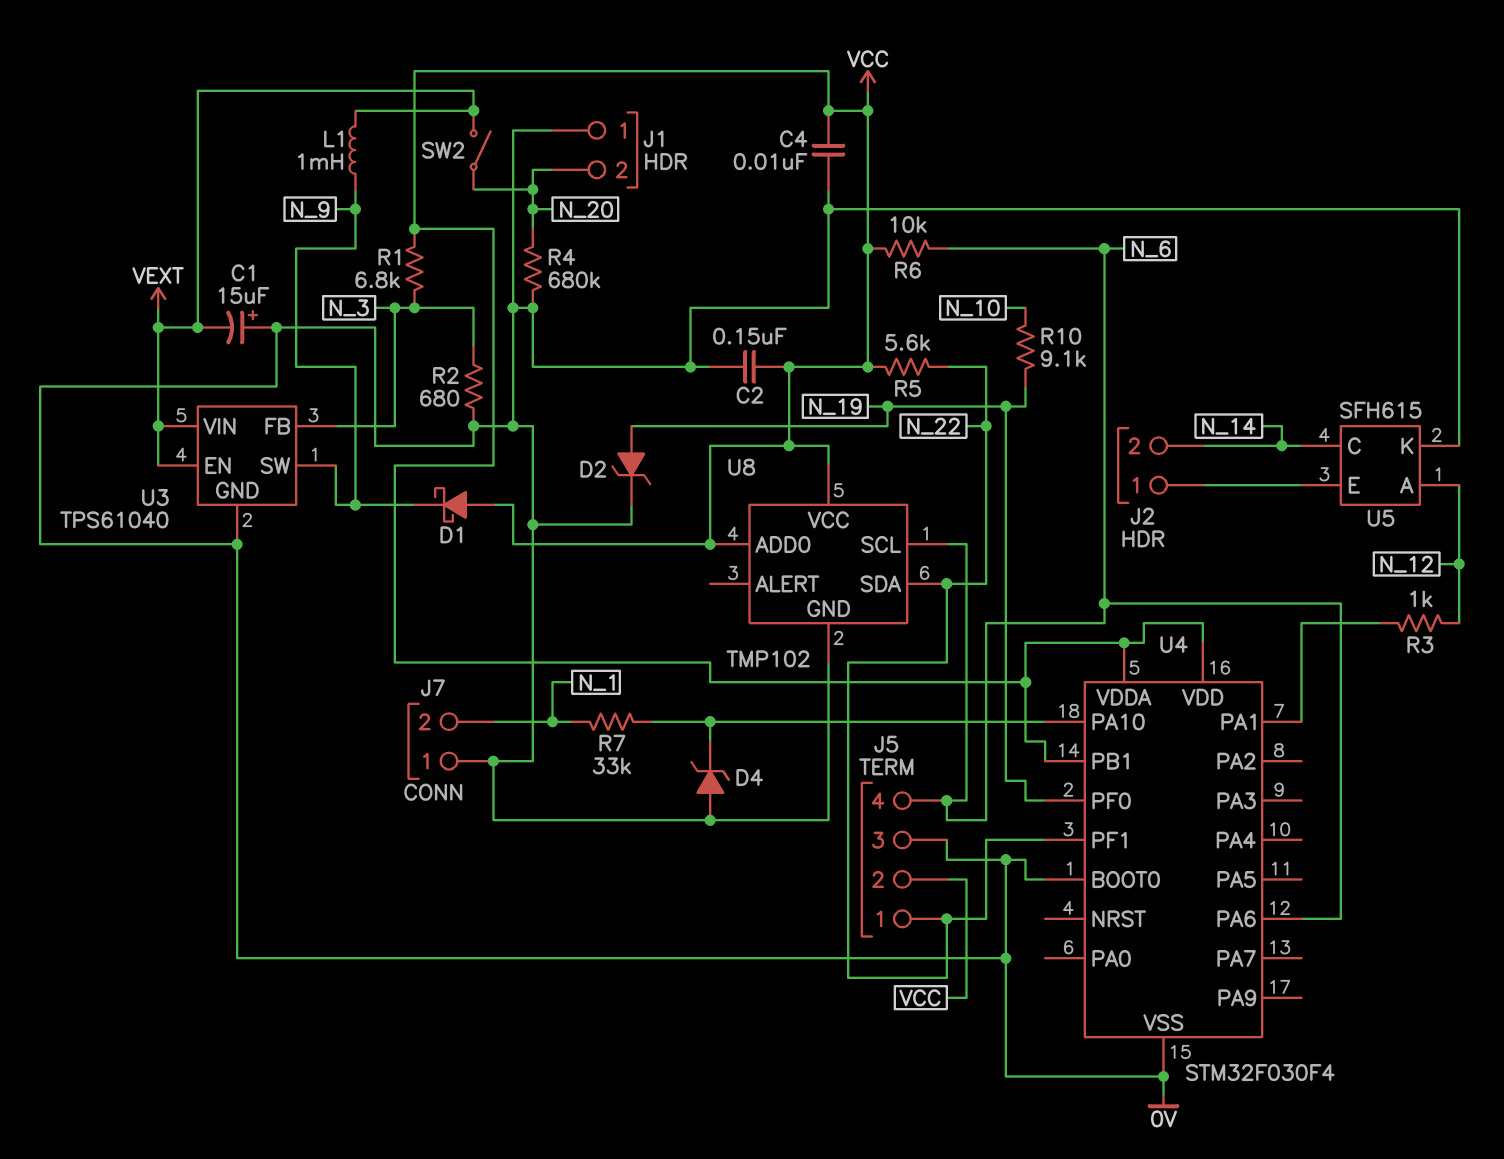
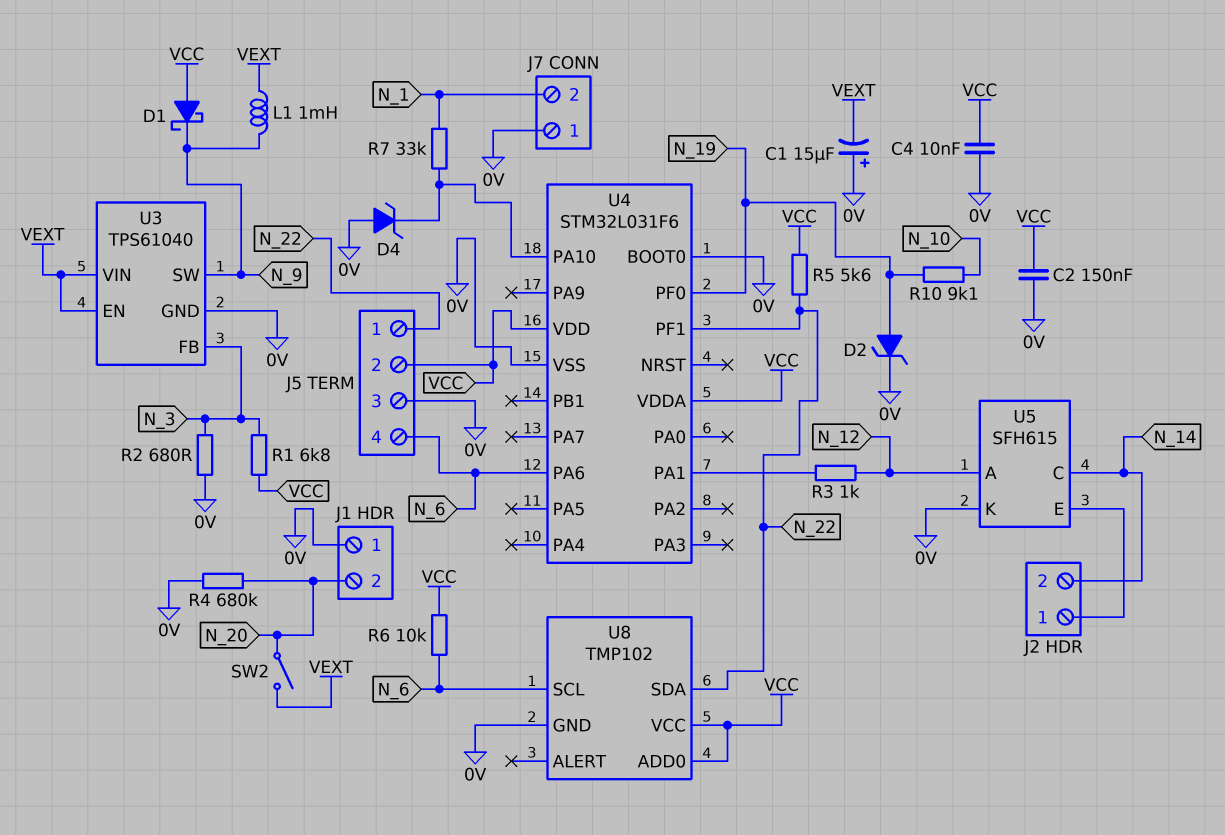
U4: STM32F030F4 -> STM32L031F6
U4 pin PB1: VCC -> none

